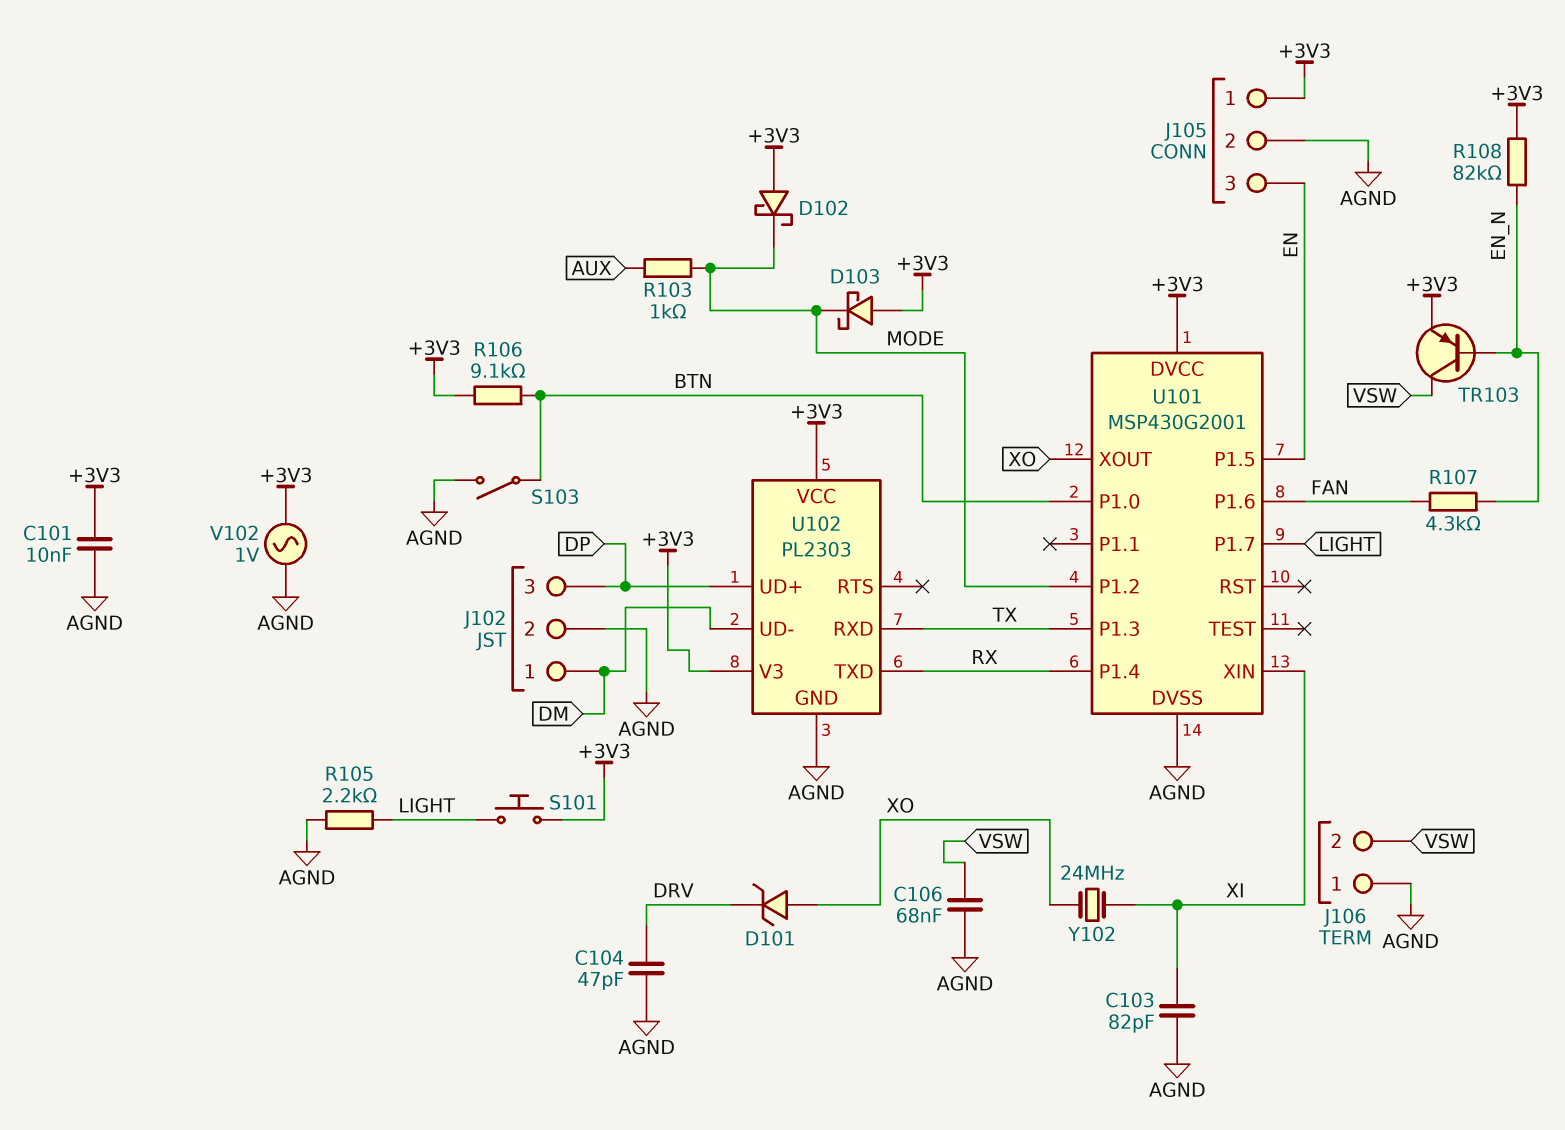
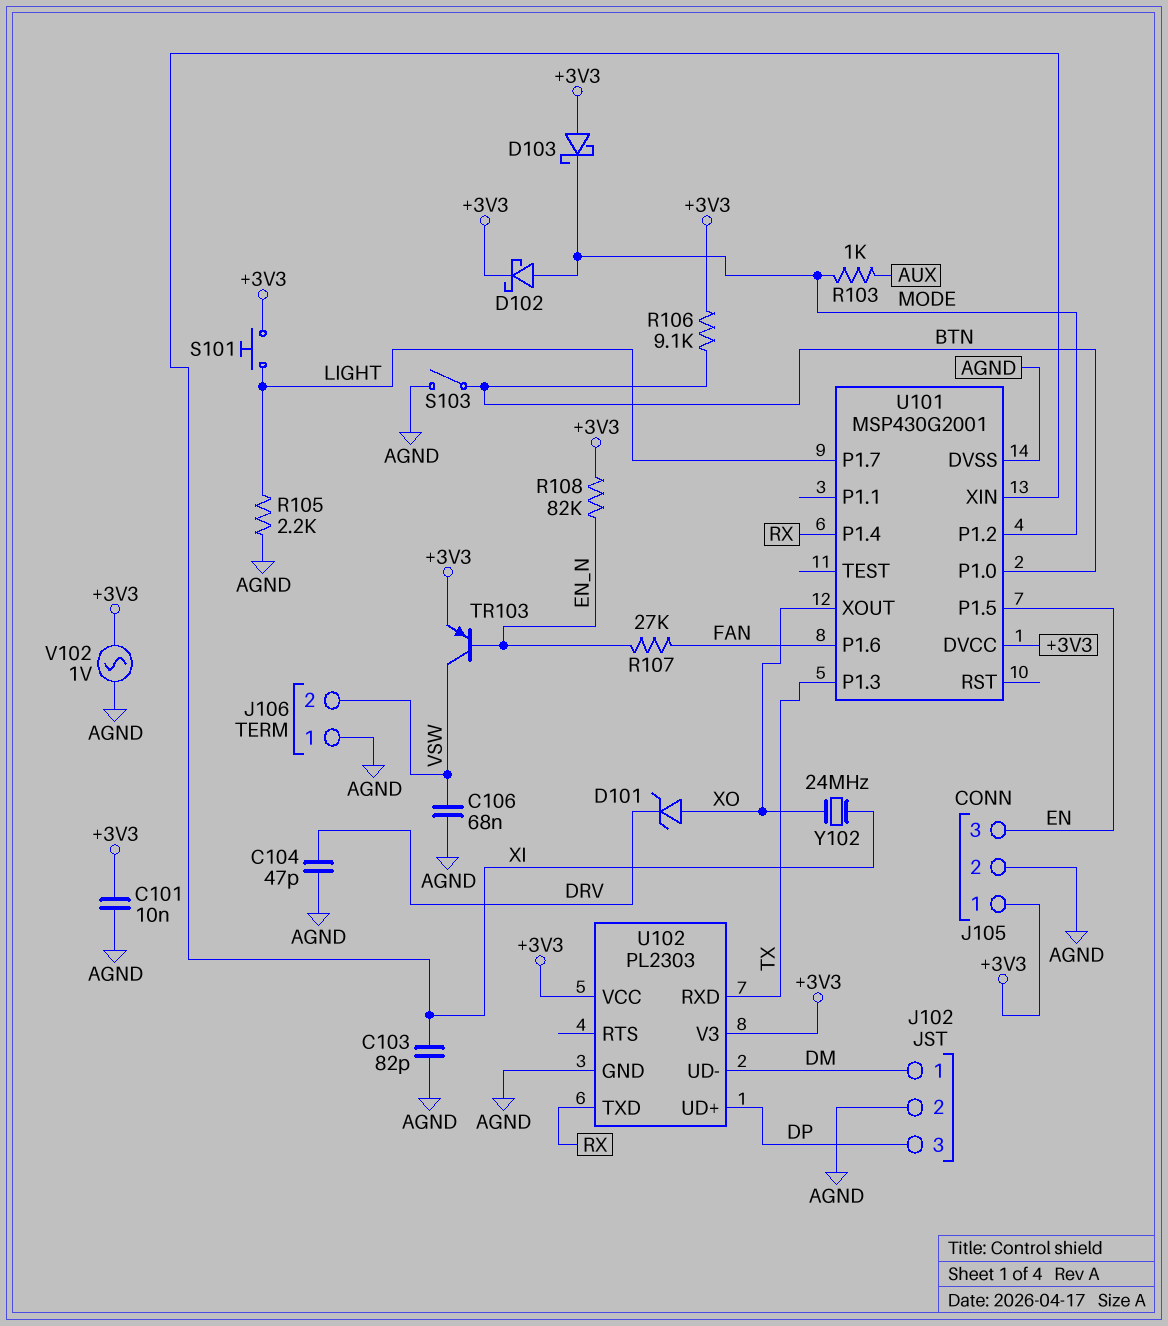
D102: schottky (A +3V3, K MODE) -> schottky (A MODE, K +3V3)
R107: 4.3k (EN_N, FAN) -> 27k (EN_N, FAN)

